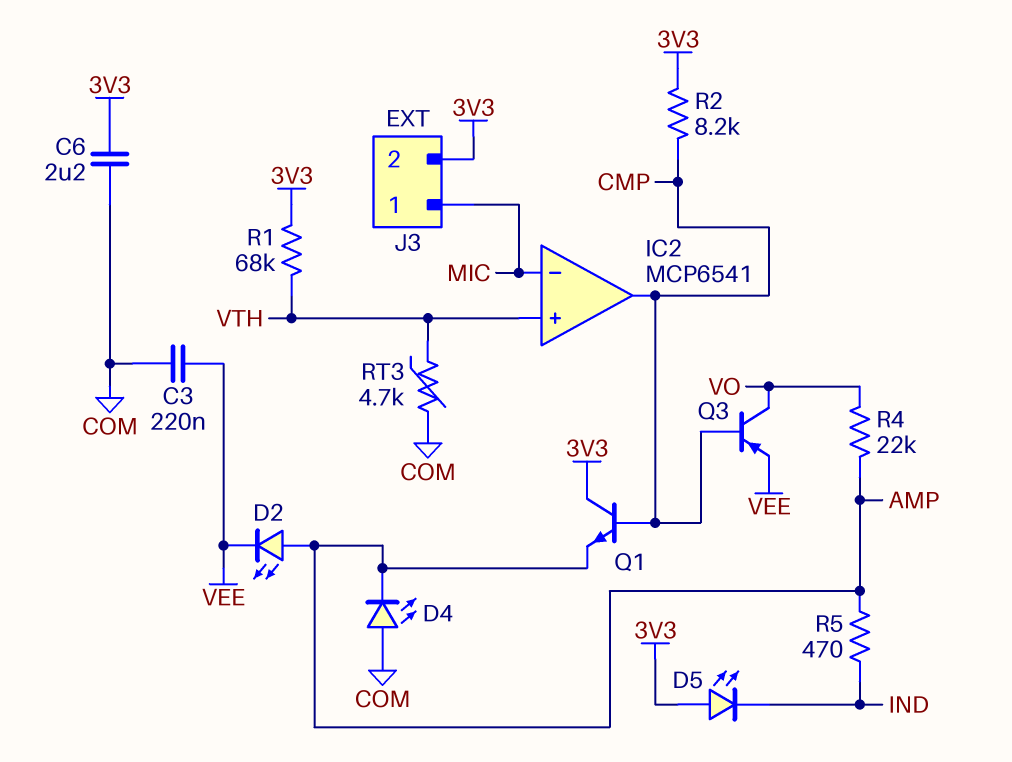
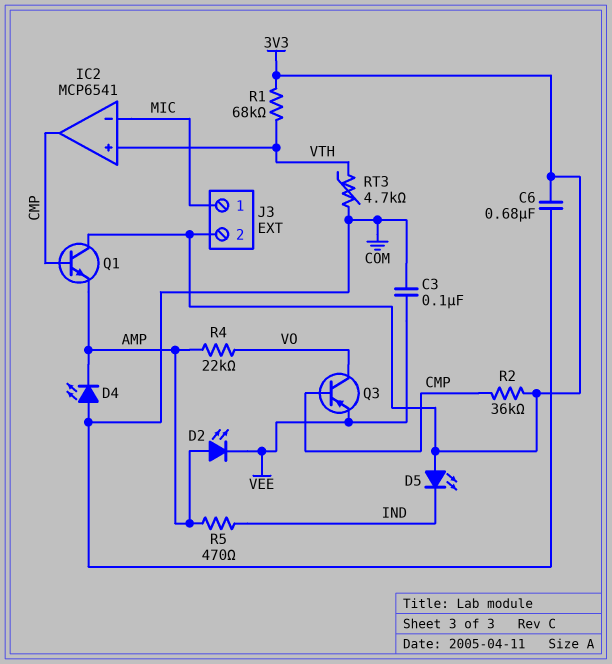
C3: 220nF (COM, VEE) -> 100nF (COM, VEE)
C6: 2.2uF (3V3, COM) -> 680nF (3V3, COM)
R2: 8.2k (3V3, CMP) -> 36k (3V3, CMP)

